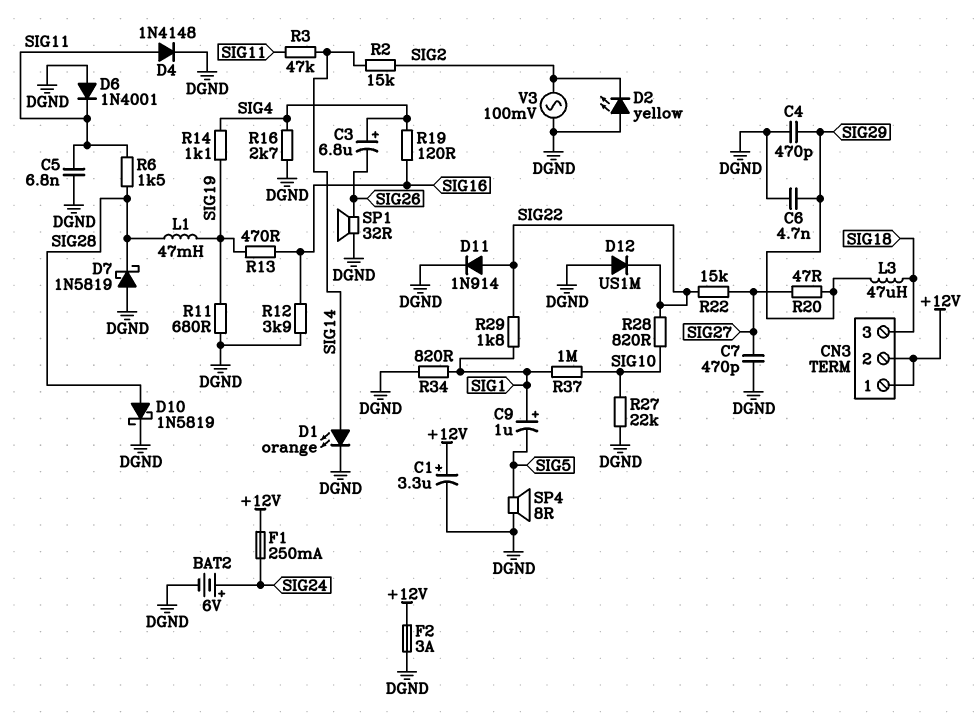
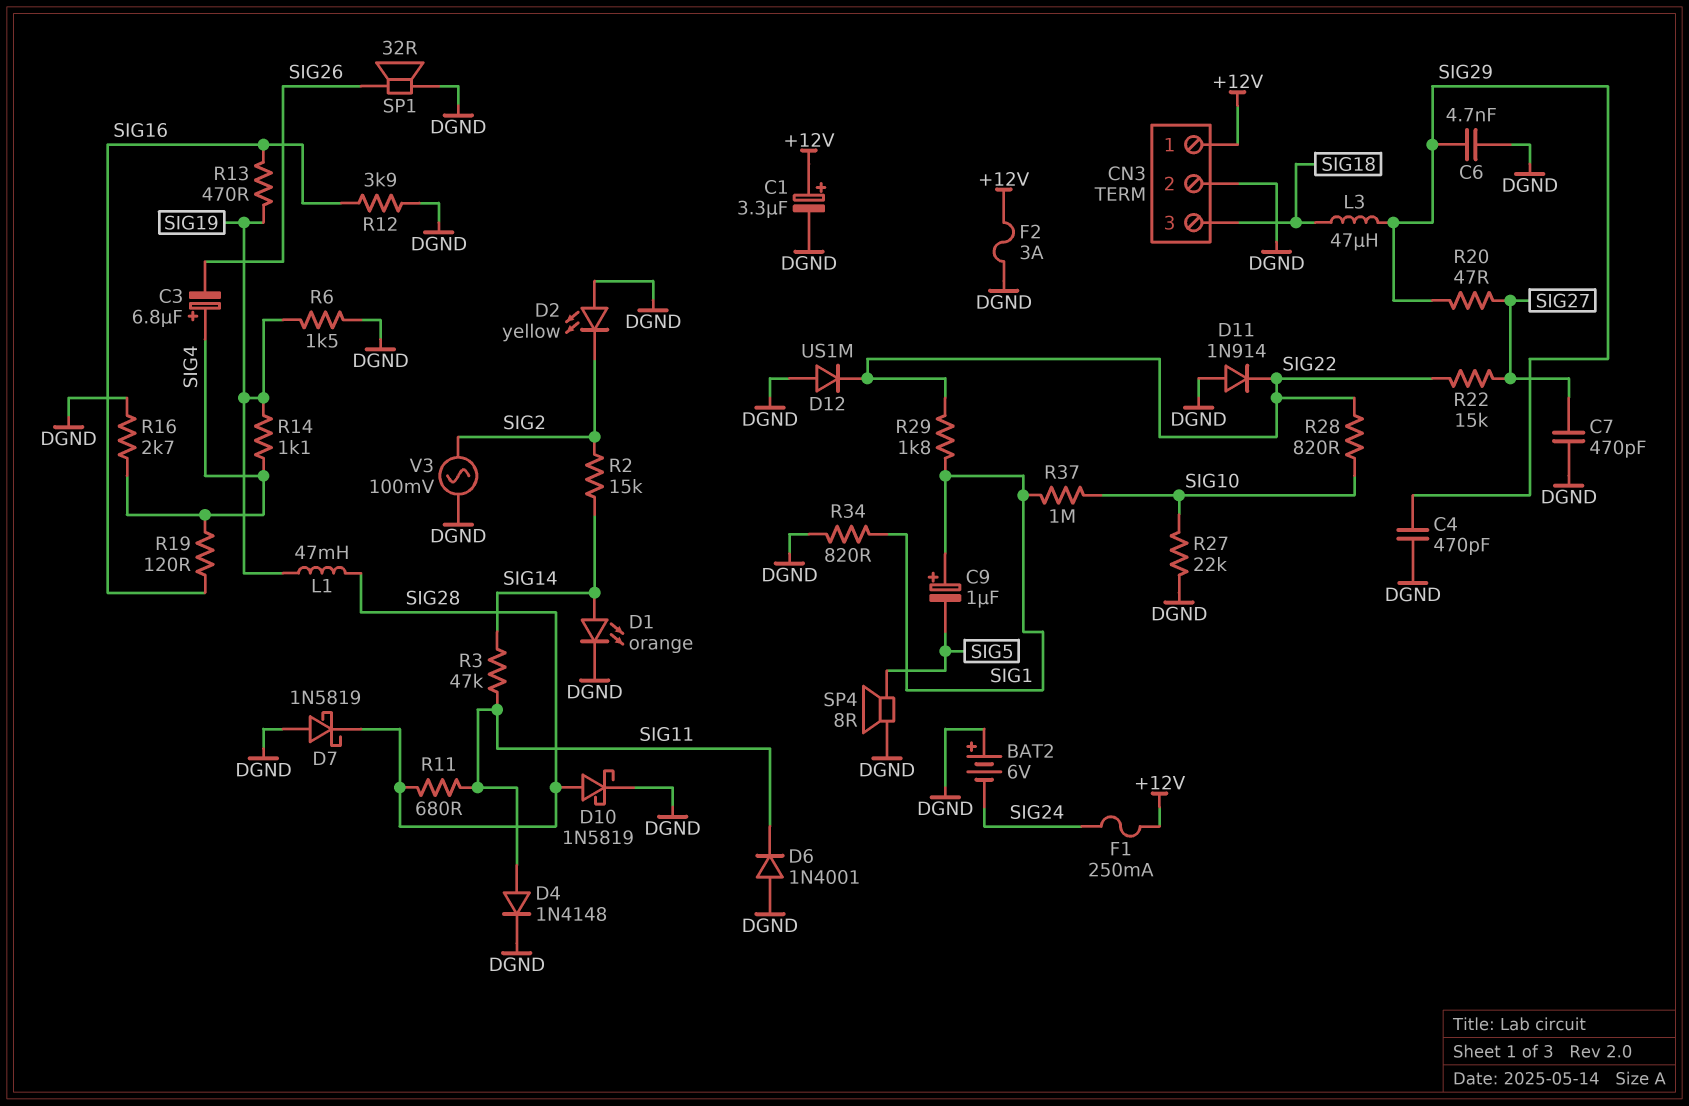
BAT2: 6V (plus SIG24, minus DGND) -> 6V (plus DGND, minus SIG24)
C5: 6.8nF (DGND, SIG11) -> none
CN3 pin 2: +12V -> DGND
D11: diode 1N914 (A SIG22, K DGND) -> diode 1N914 (A DGND, K SIG22)
R6: 1.5k (SIG11, SIG28) -> 1.5k (DGND, SIG19)
R11: 680 (DGND, SIG19) -> 680 (SIG11, SIG28)

